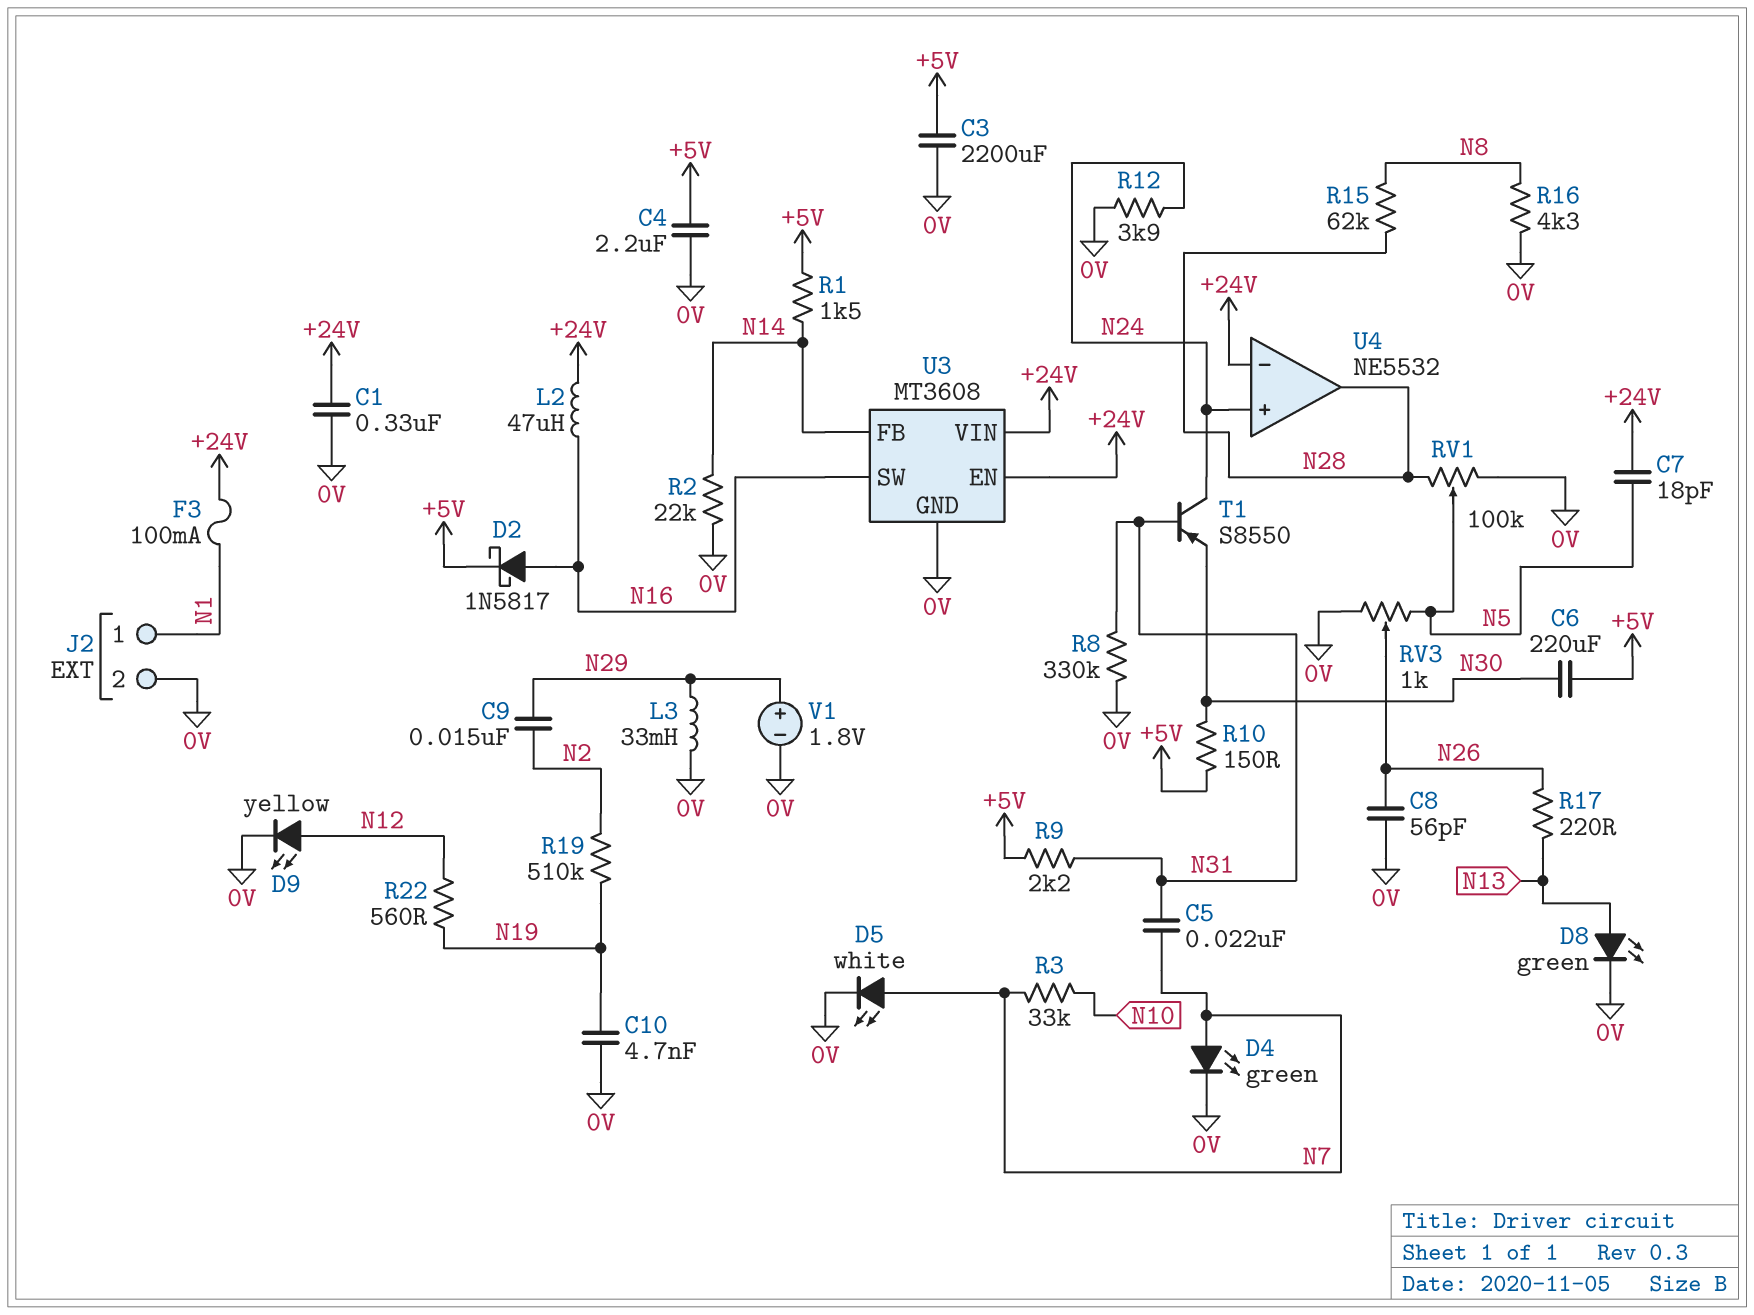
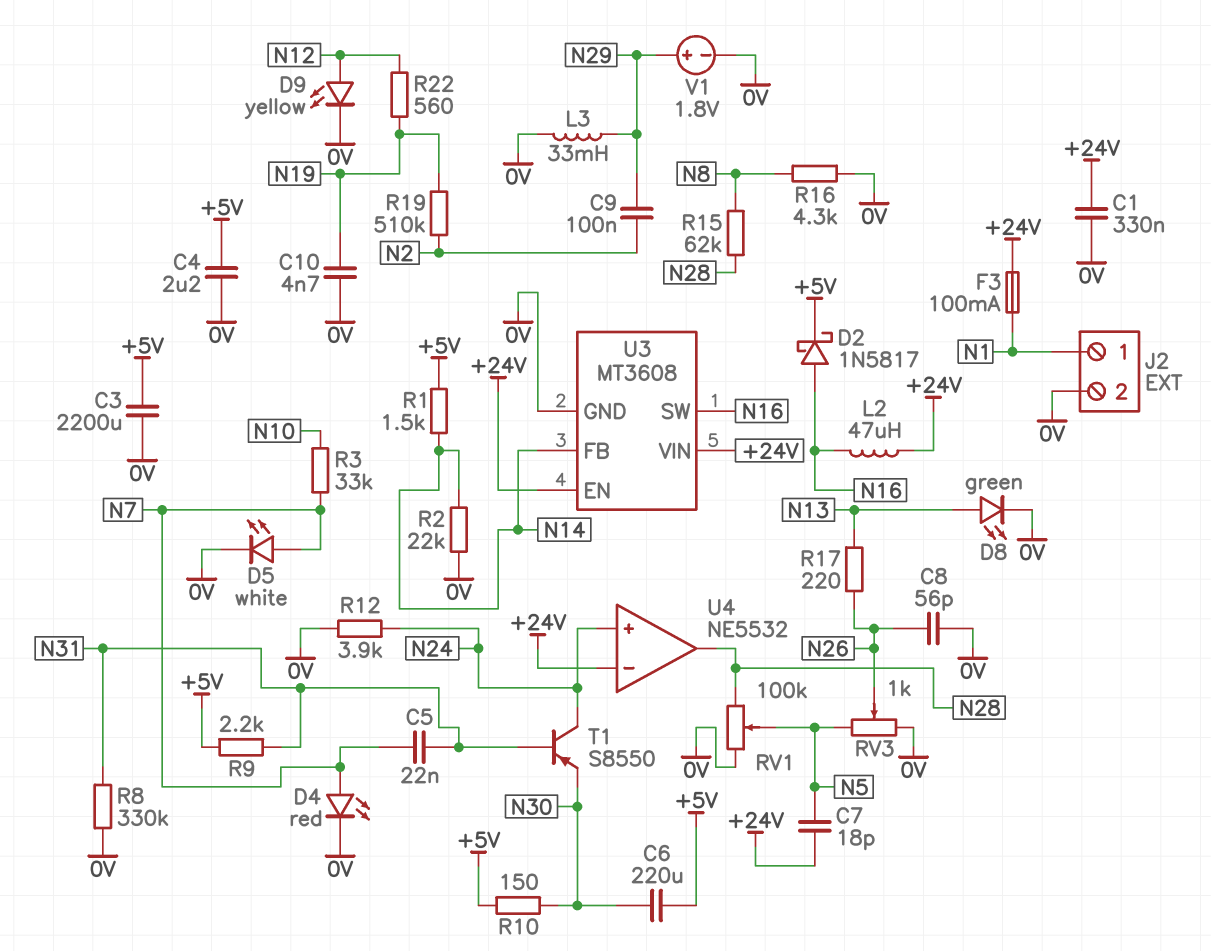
C9: 15nF (N2, N29) -> 100nF (N2, N29)
D4: LED green (A N7, K 0V) -> LED red (A N7, K 0V)

